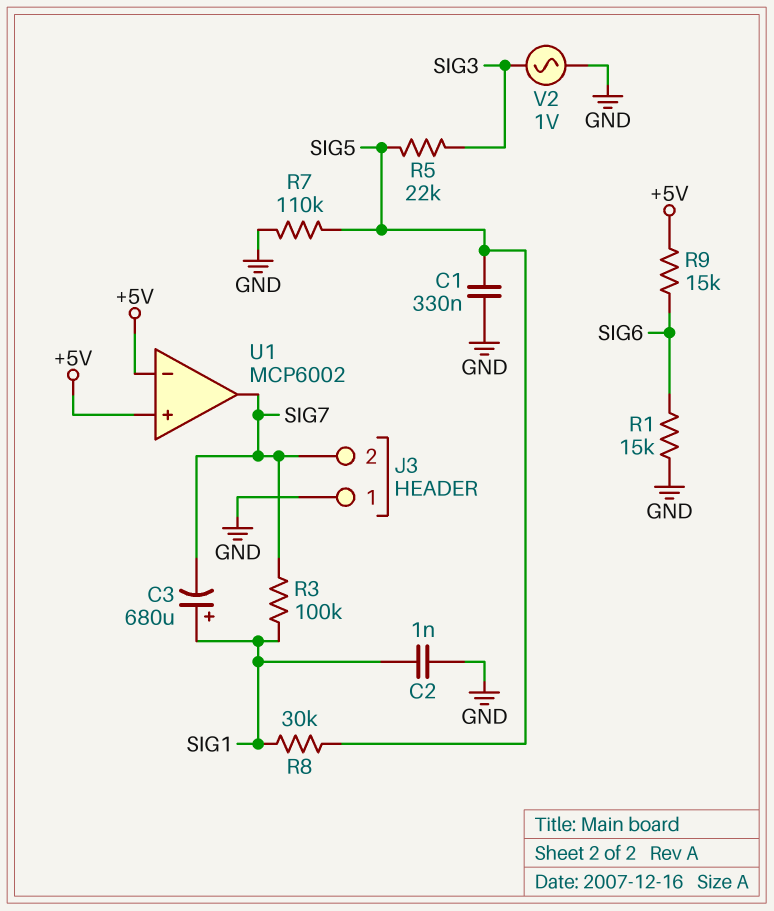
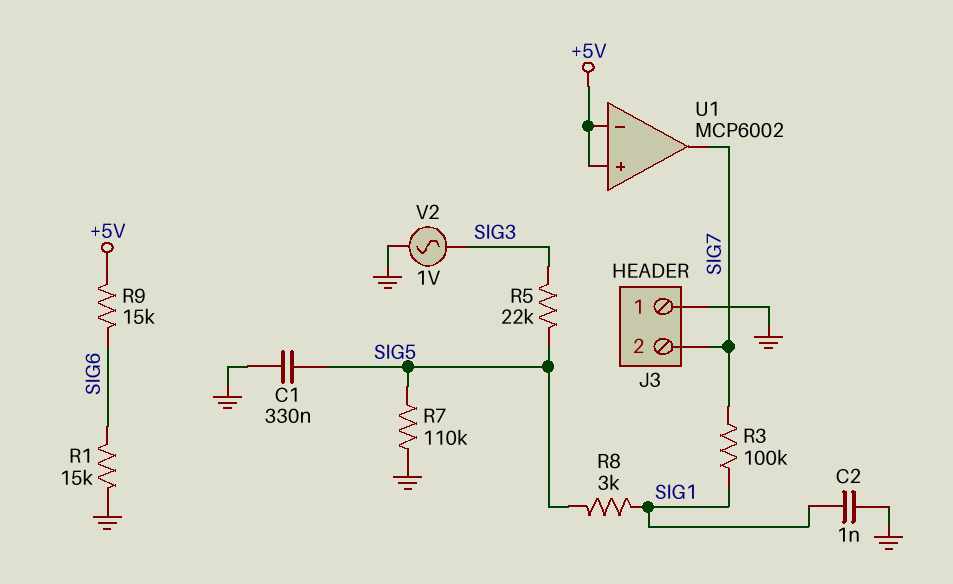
C3: 680uF (plus SIG1, minus SIG7) -> none
R8: 30k (SIG1, SIG5) -> 3k (SIG1, SIG5)

